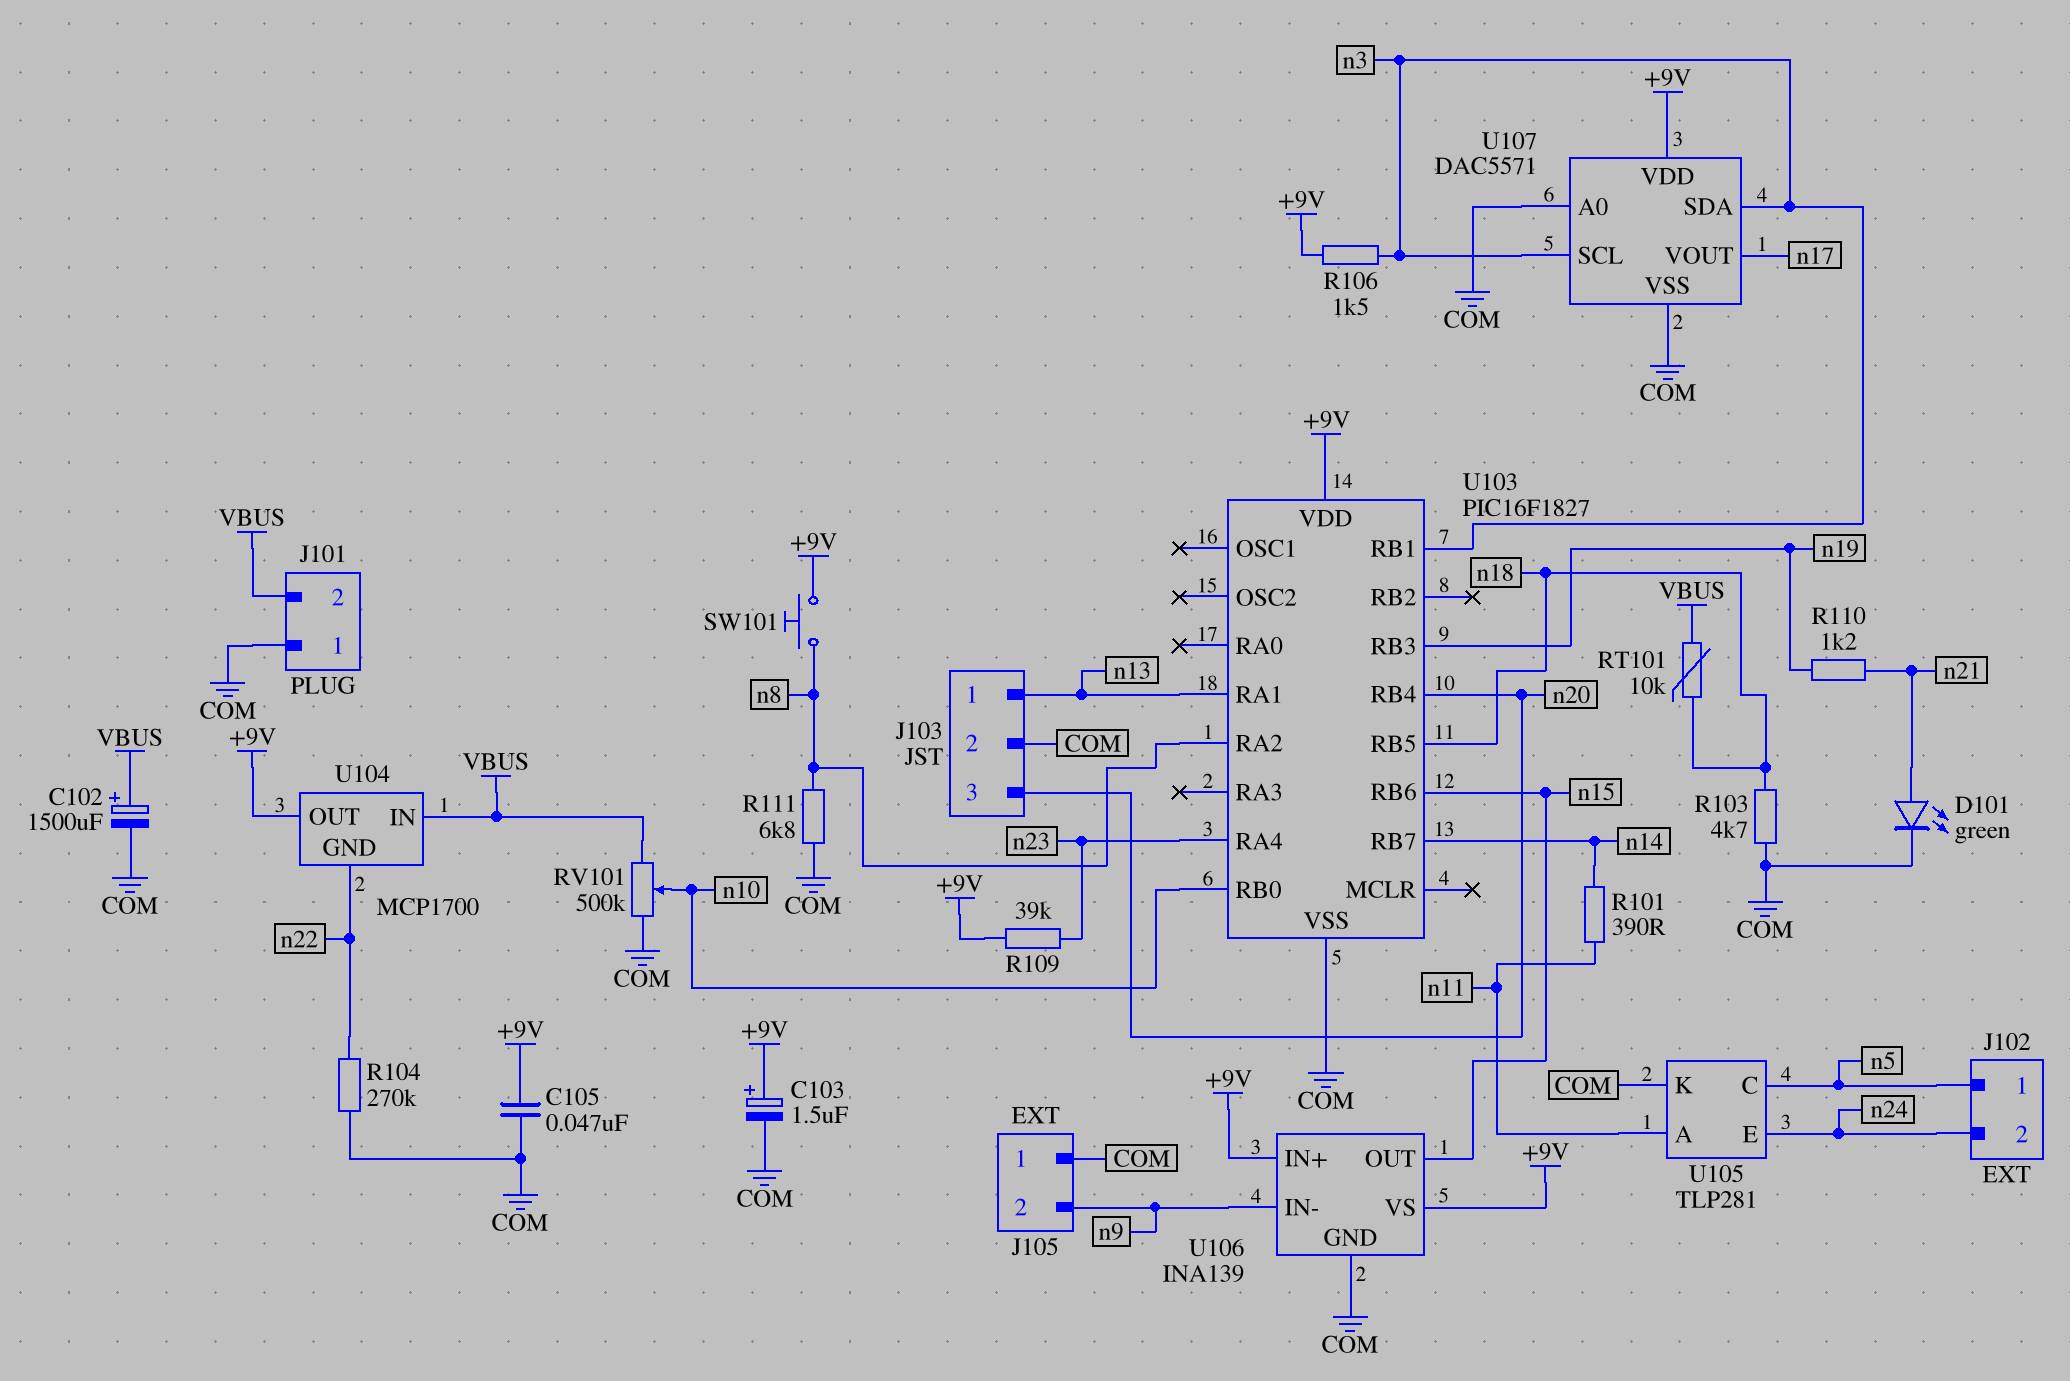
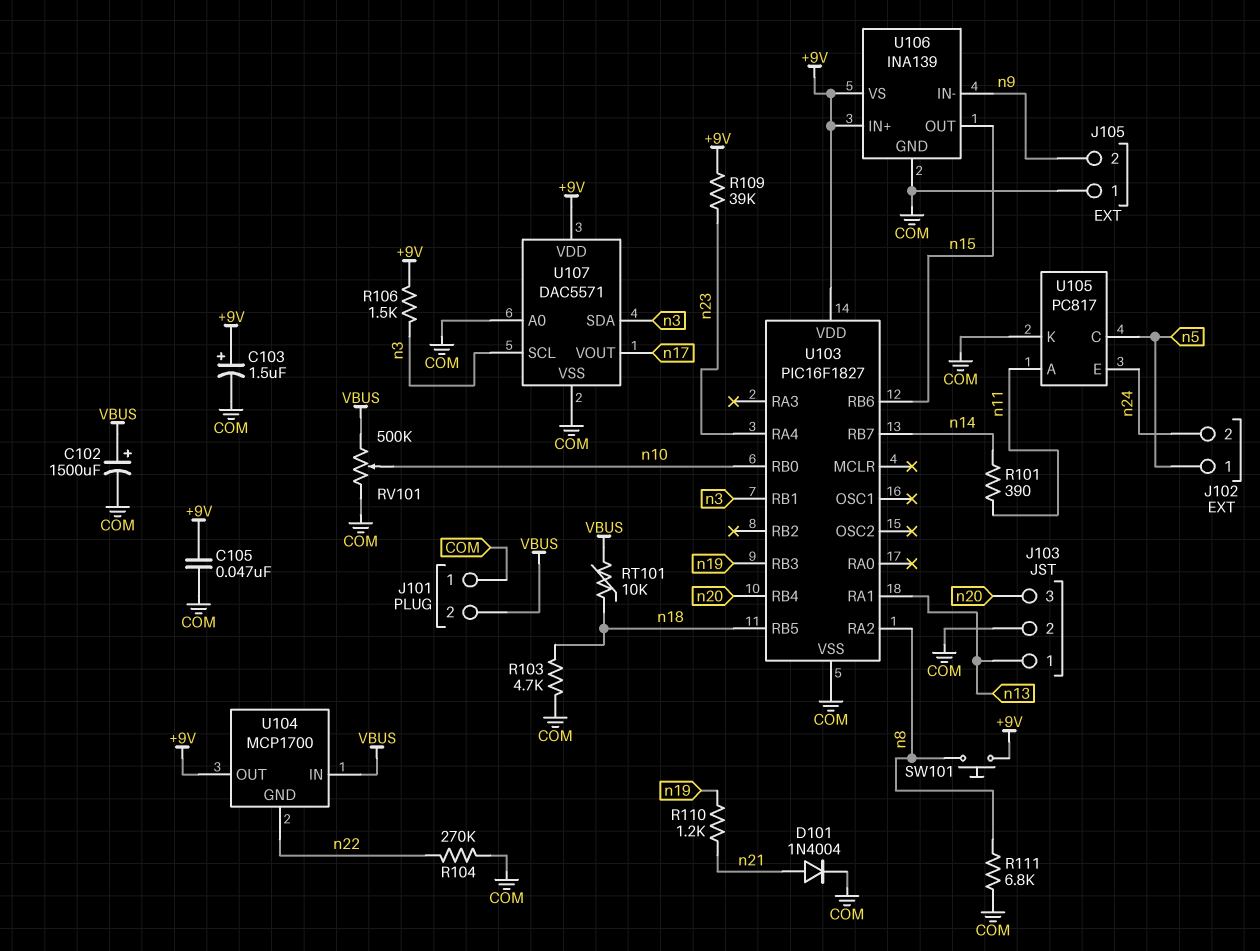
D101: LED green (A n21, K COM) -> diode 1N4004 (A n21, K COM)
U105: TLP281 -> PC817

